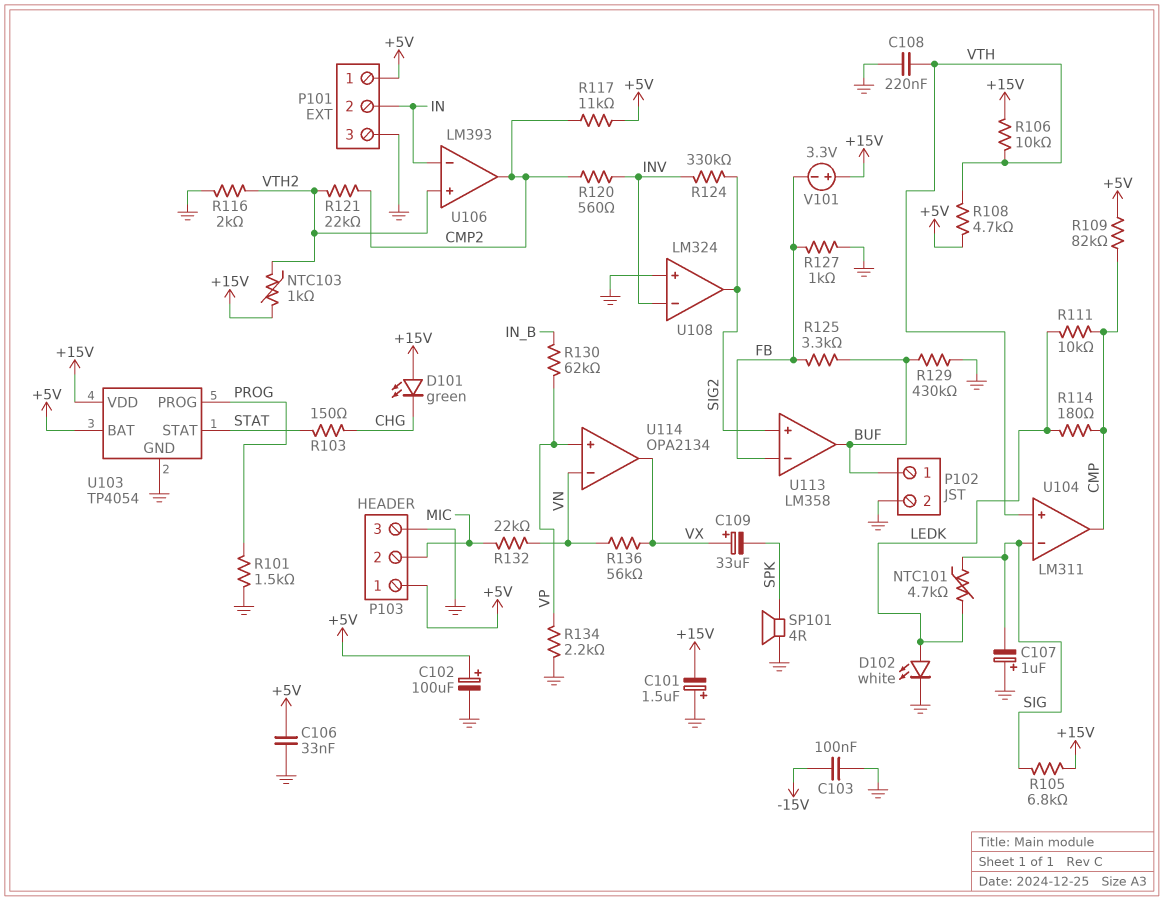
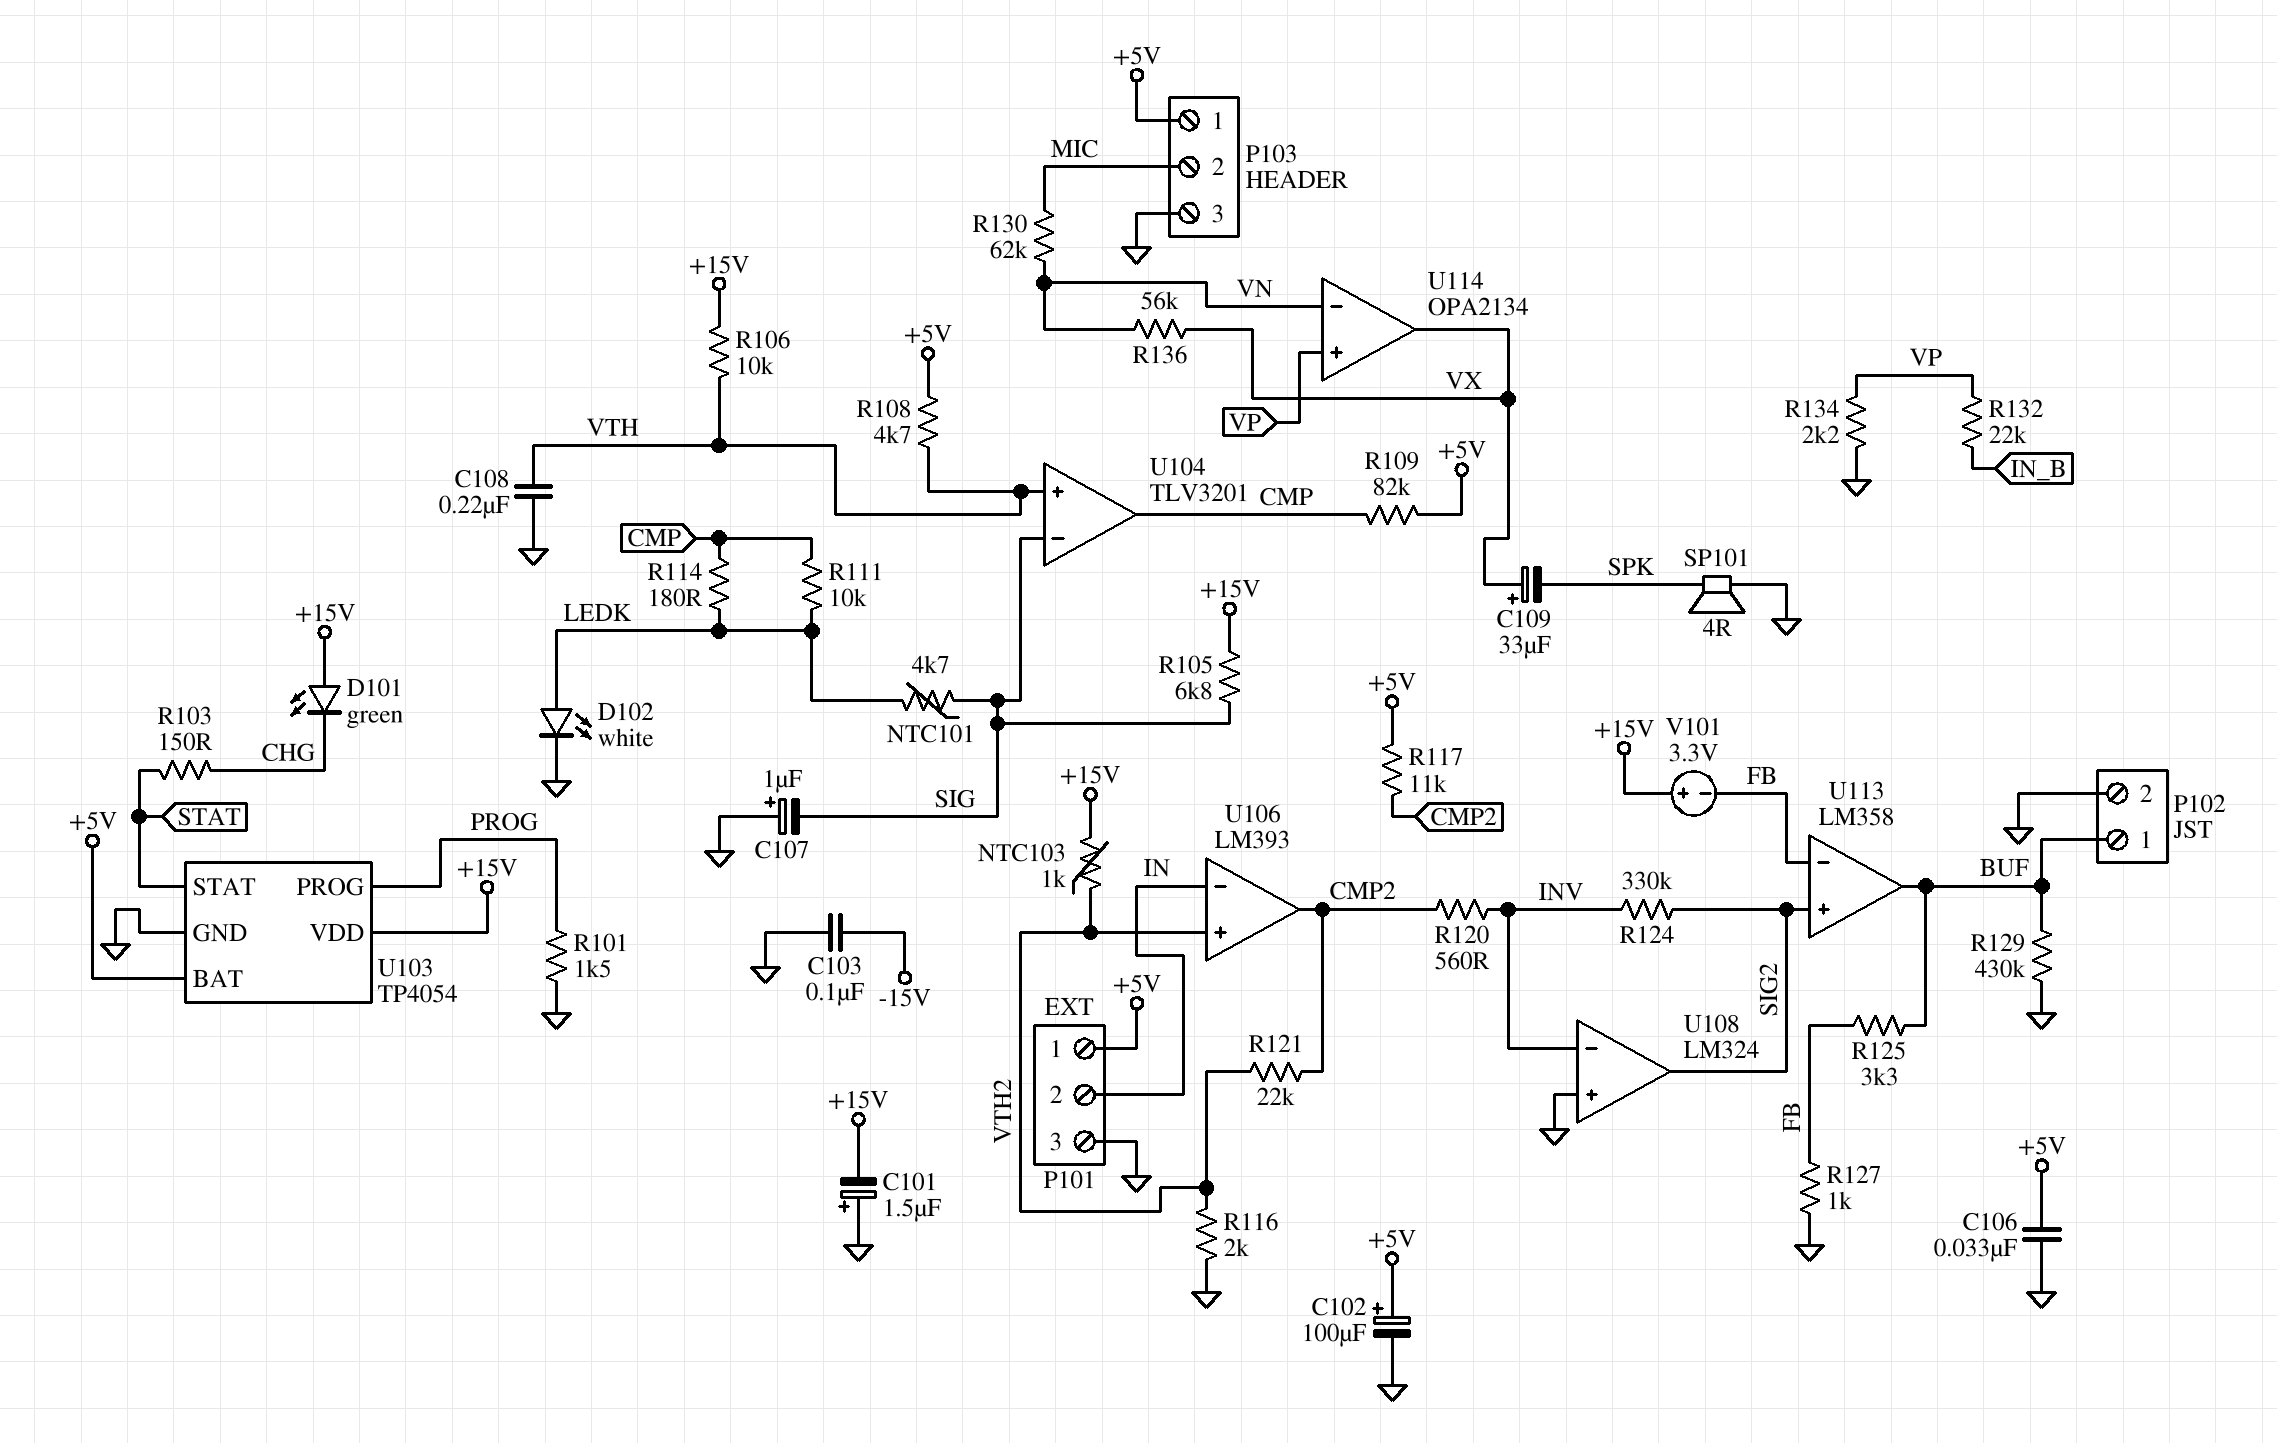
R130: 62k (IN_B, VP) -> 62k (MIC, VN)
R132: 22k (MIC, VN) -> 22k (IN_B, VP)
U104: LM311 -> TLV3201

